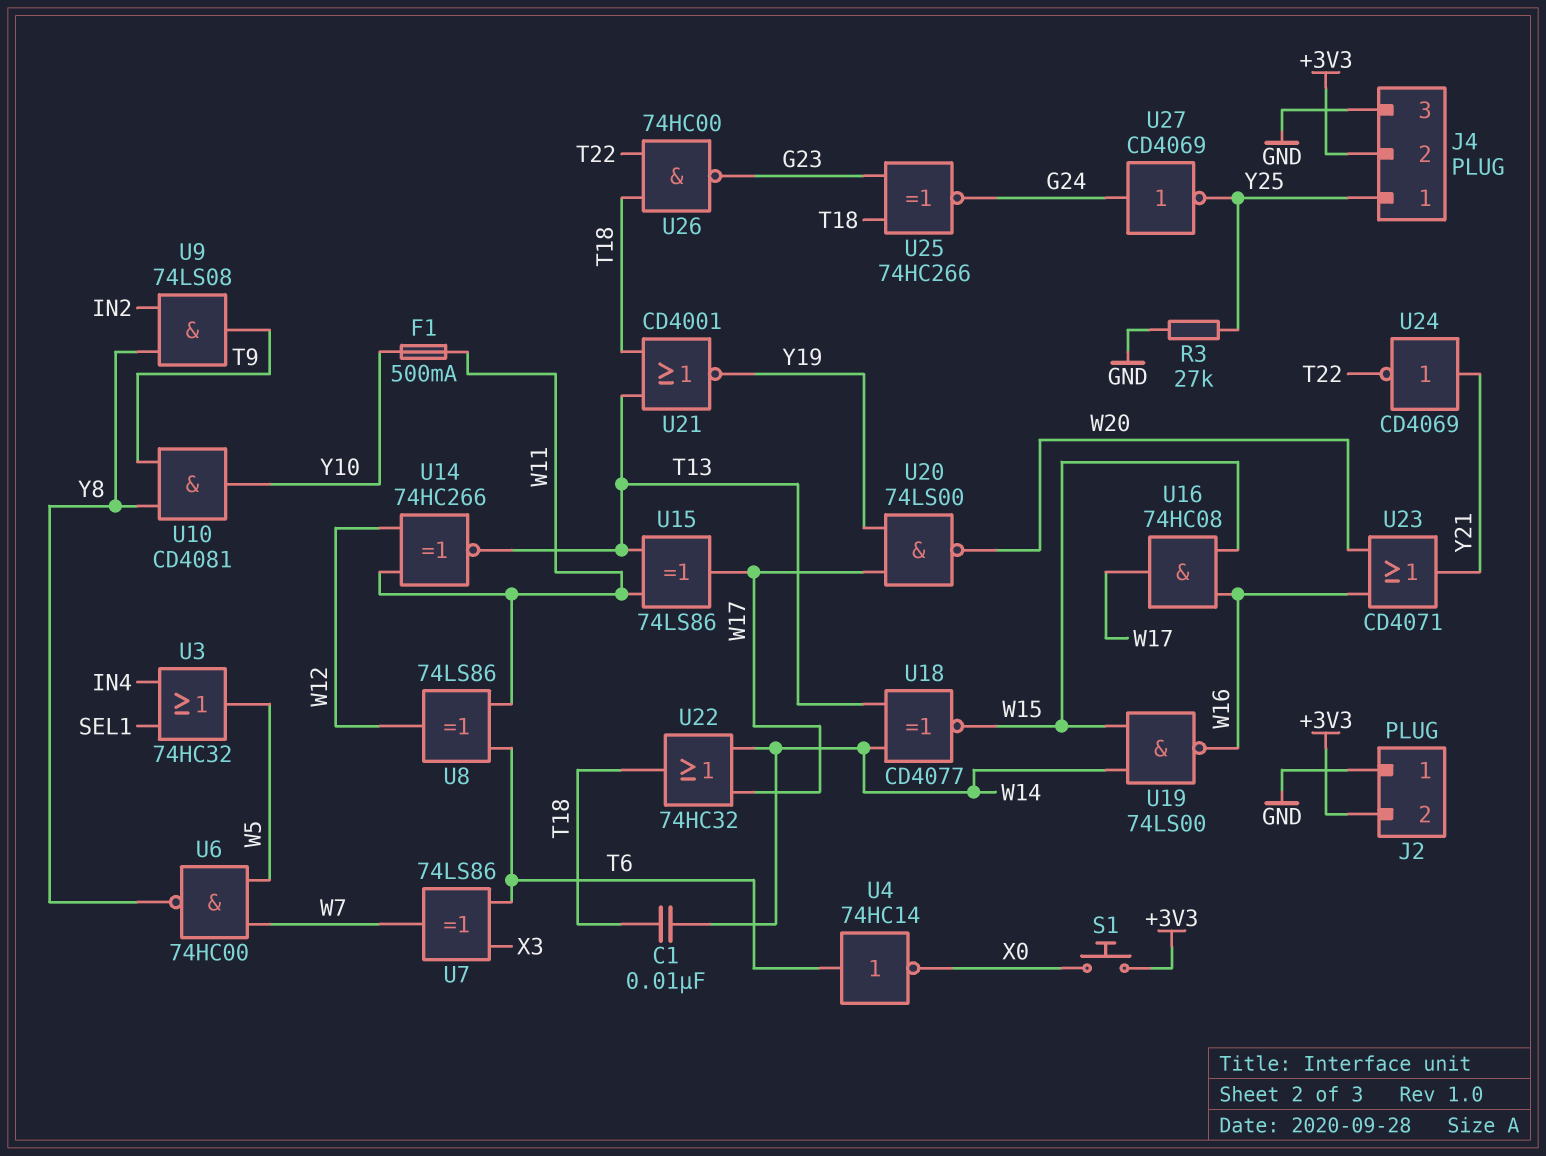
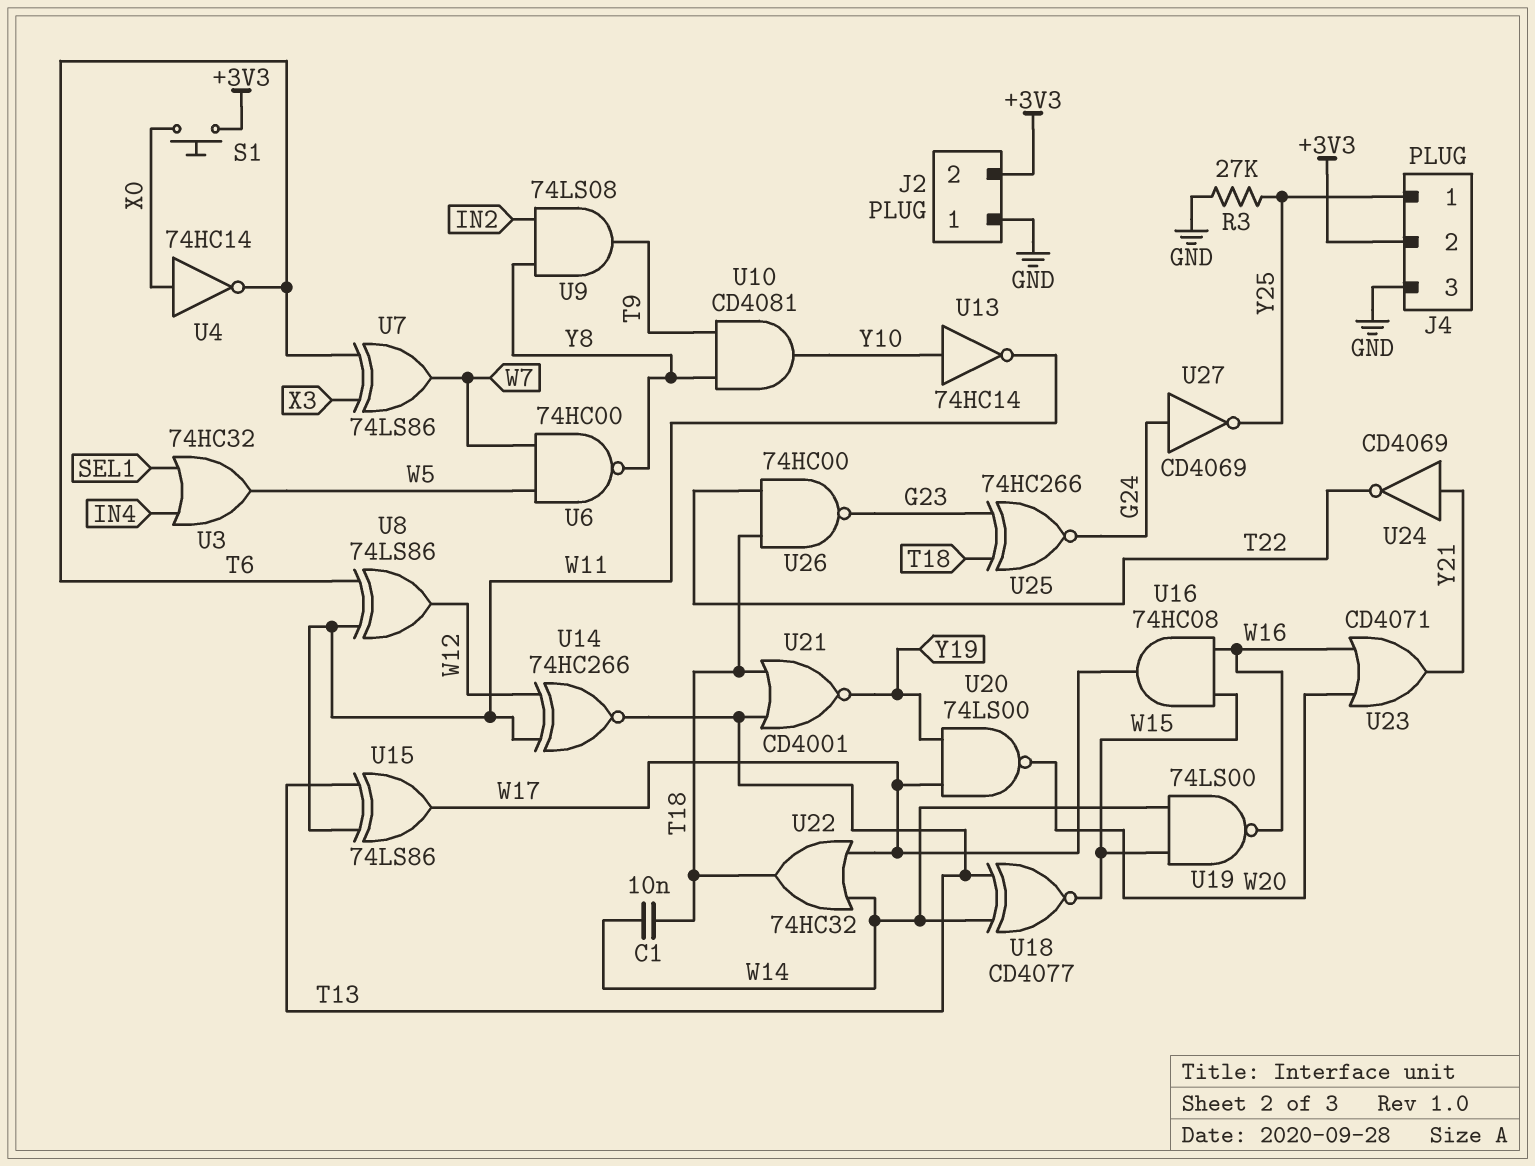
F1: 500mA (W11, Y10) -> none
U4: NOT 74HC14 (in T6, out X0) -> NOT 74HC14 (in X0, out T6)
U13: none -> NOT 74HC14 (in Y10, out W11)

